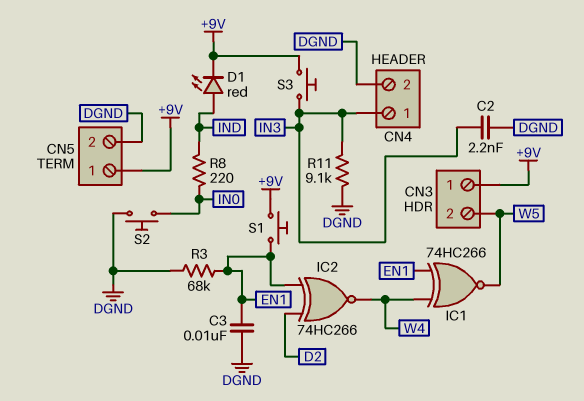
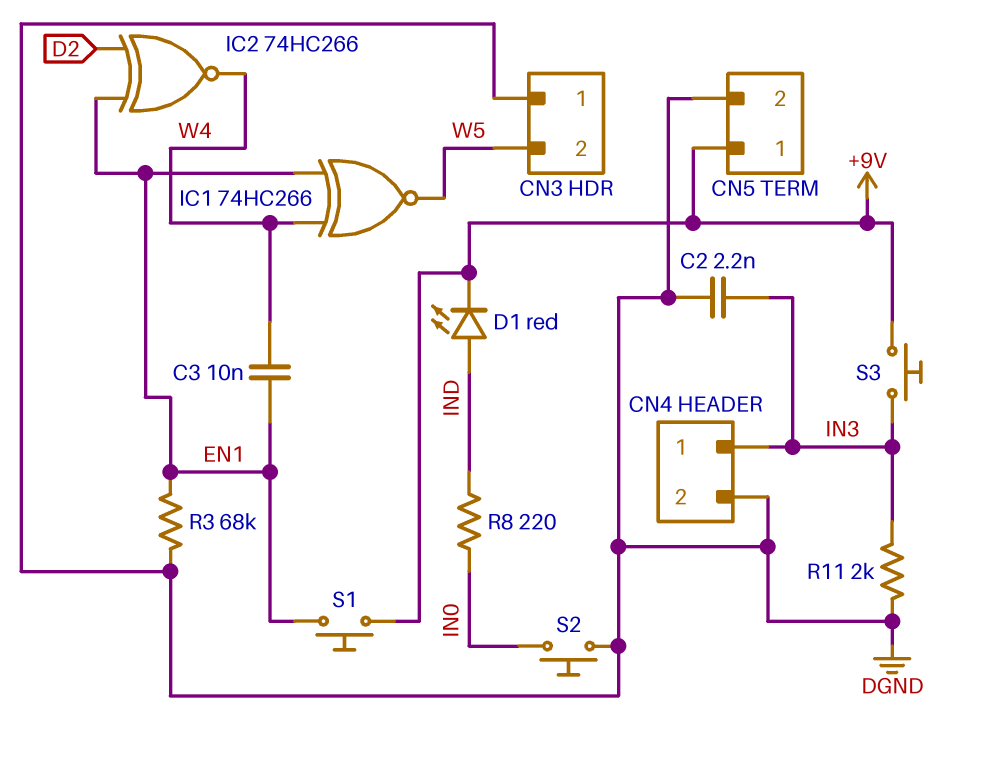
C3: 10nF (DGND, EN1) -> 10nF (EN1, W4)
CN3 pin 1: +9V -> DGND
R11: 9.1k (DGND, IN3) -> 2k (DGND, IN3)

